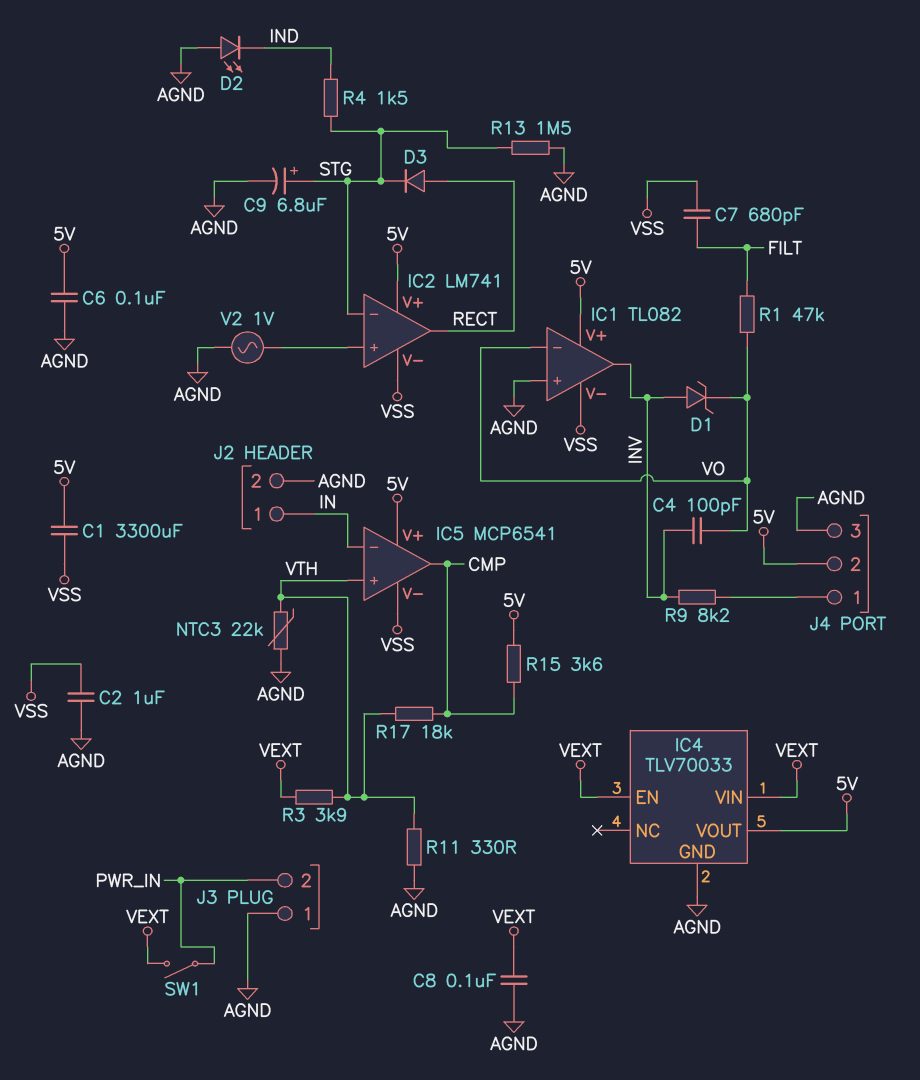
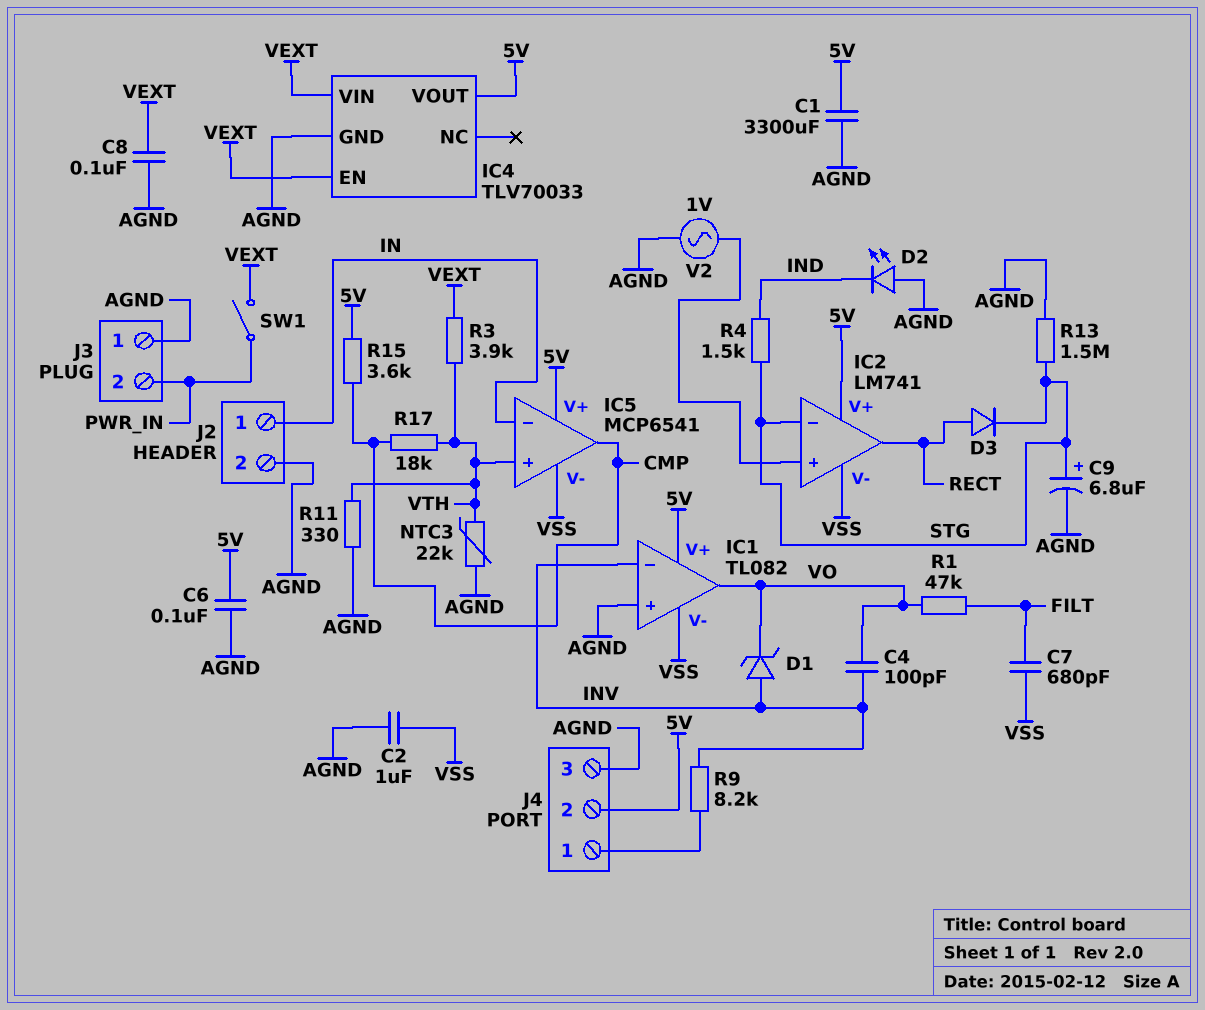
C1: 3300uF (5V, VSS) -> 3300uF (5V, AGND)
IC1 pin in-: VO -> INV
IC1 pin out: INV -> VO

